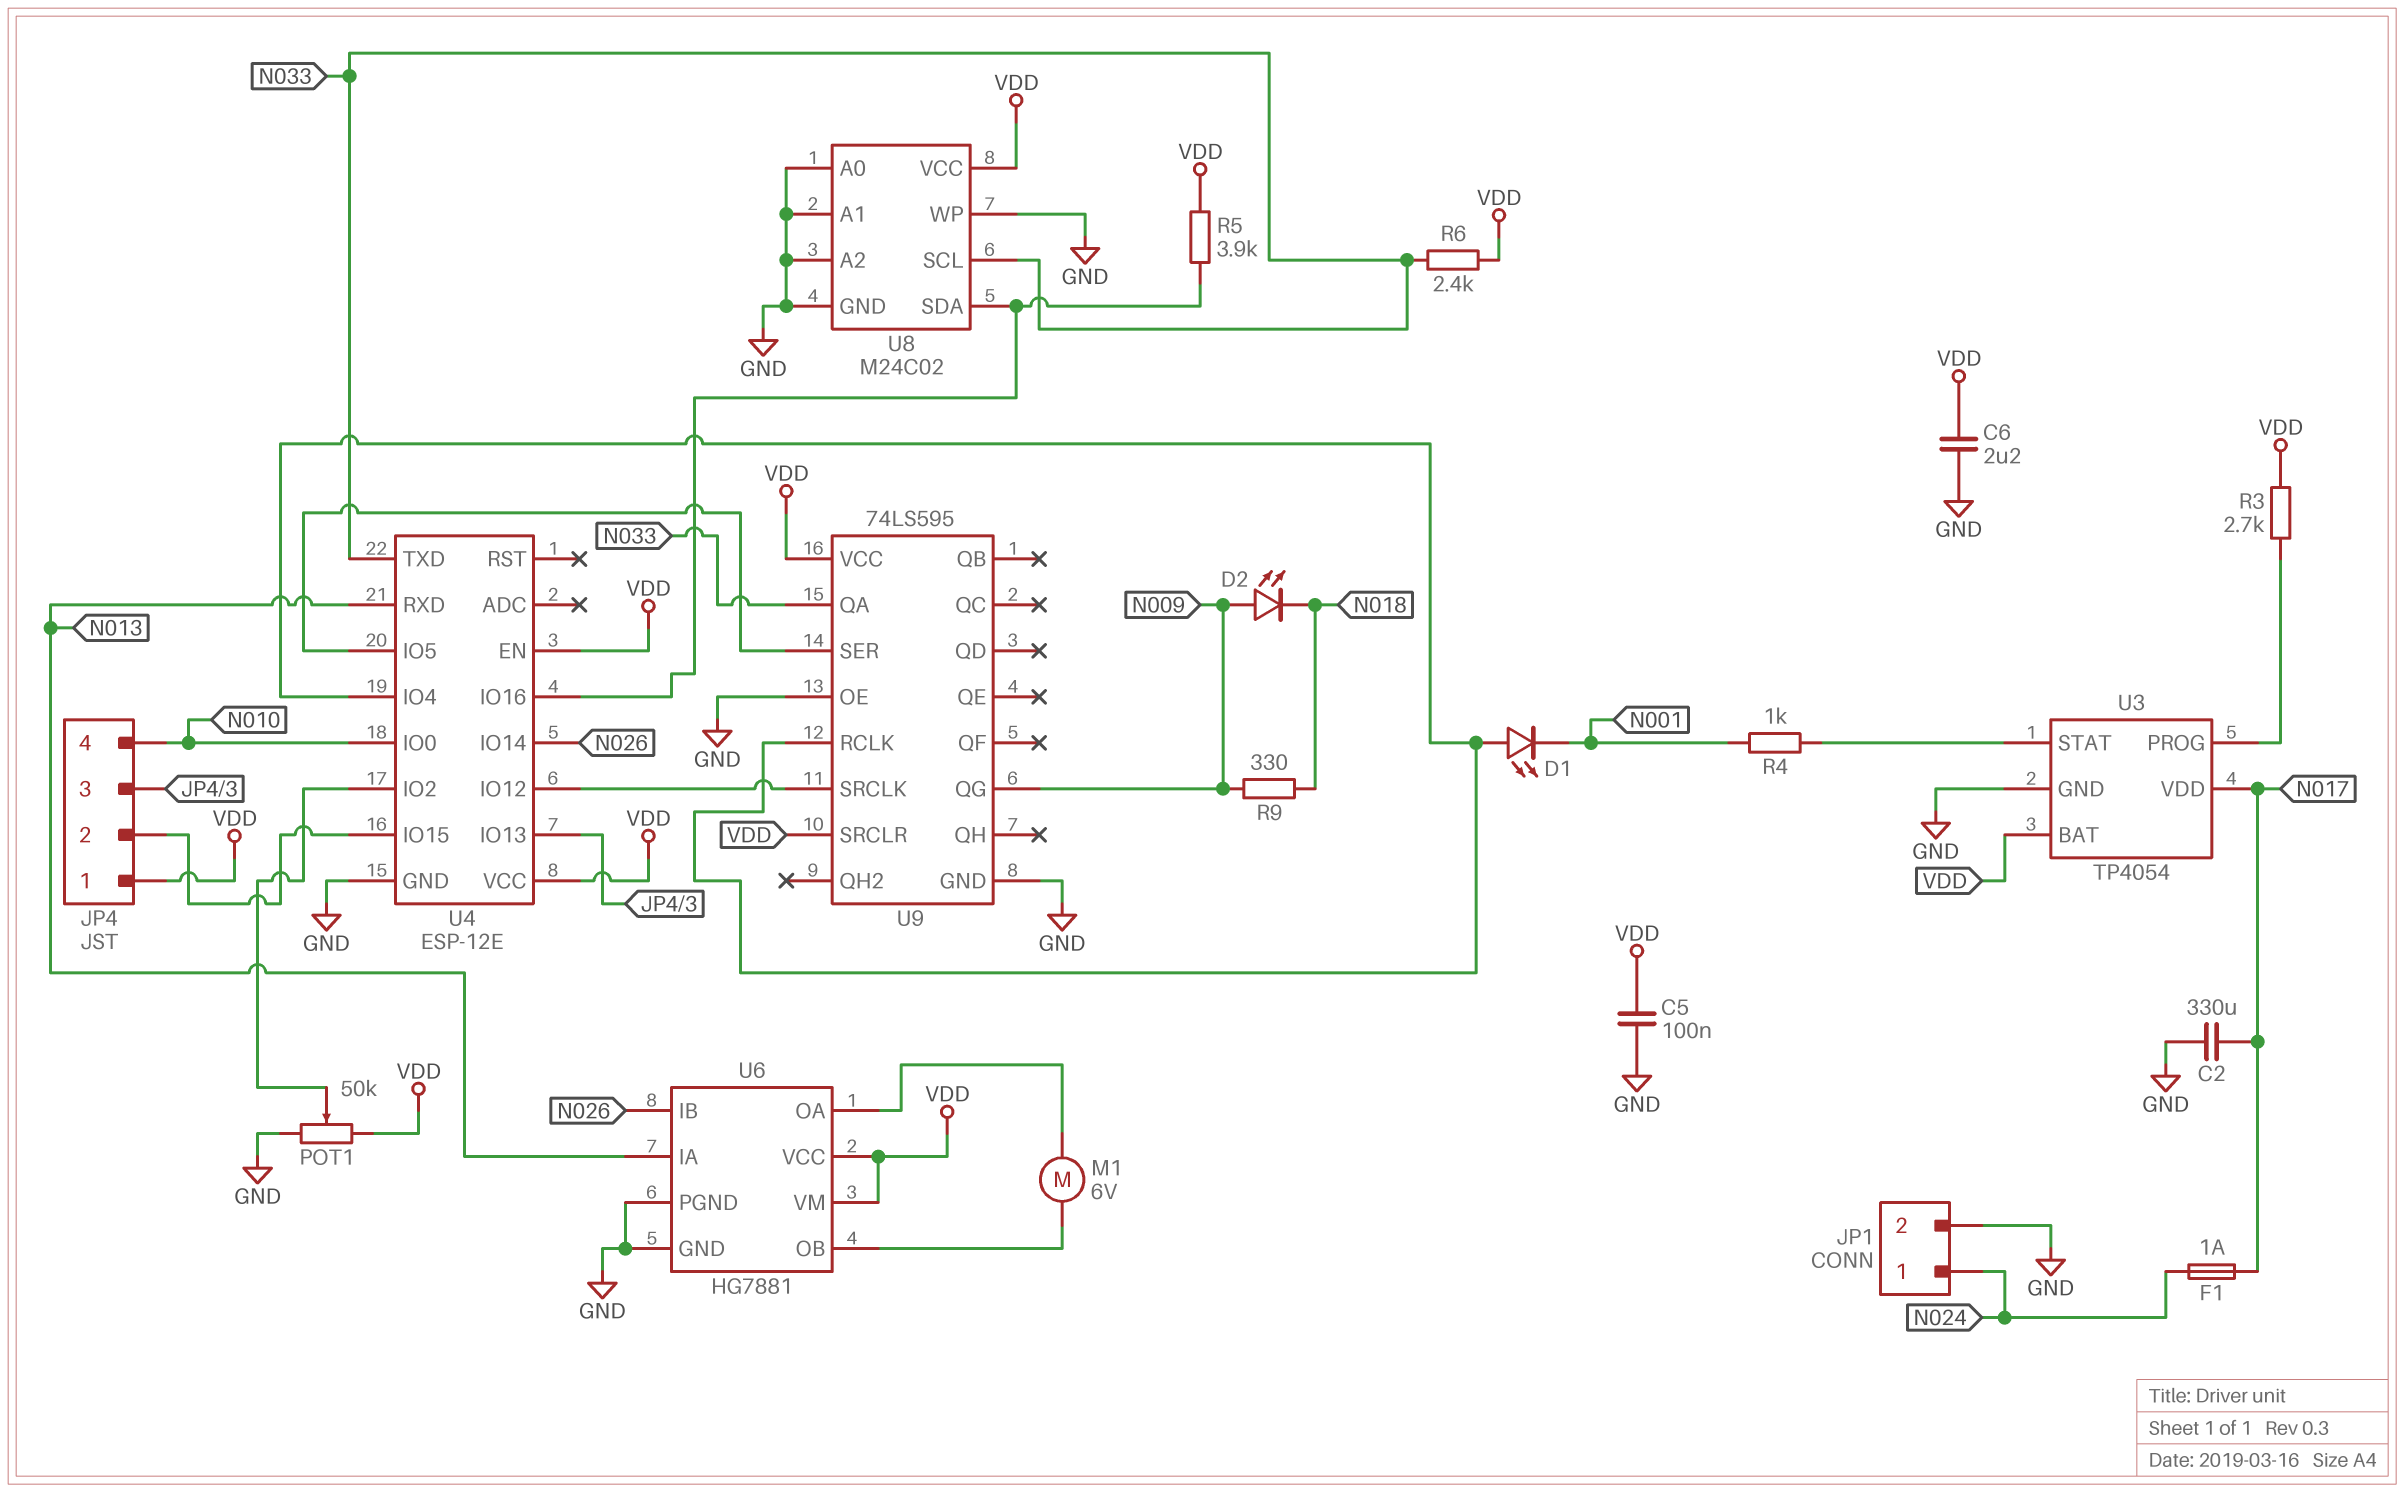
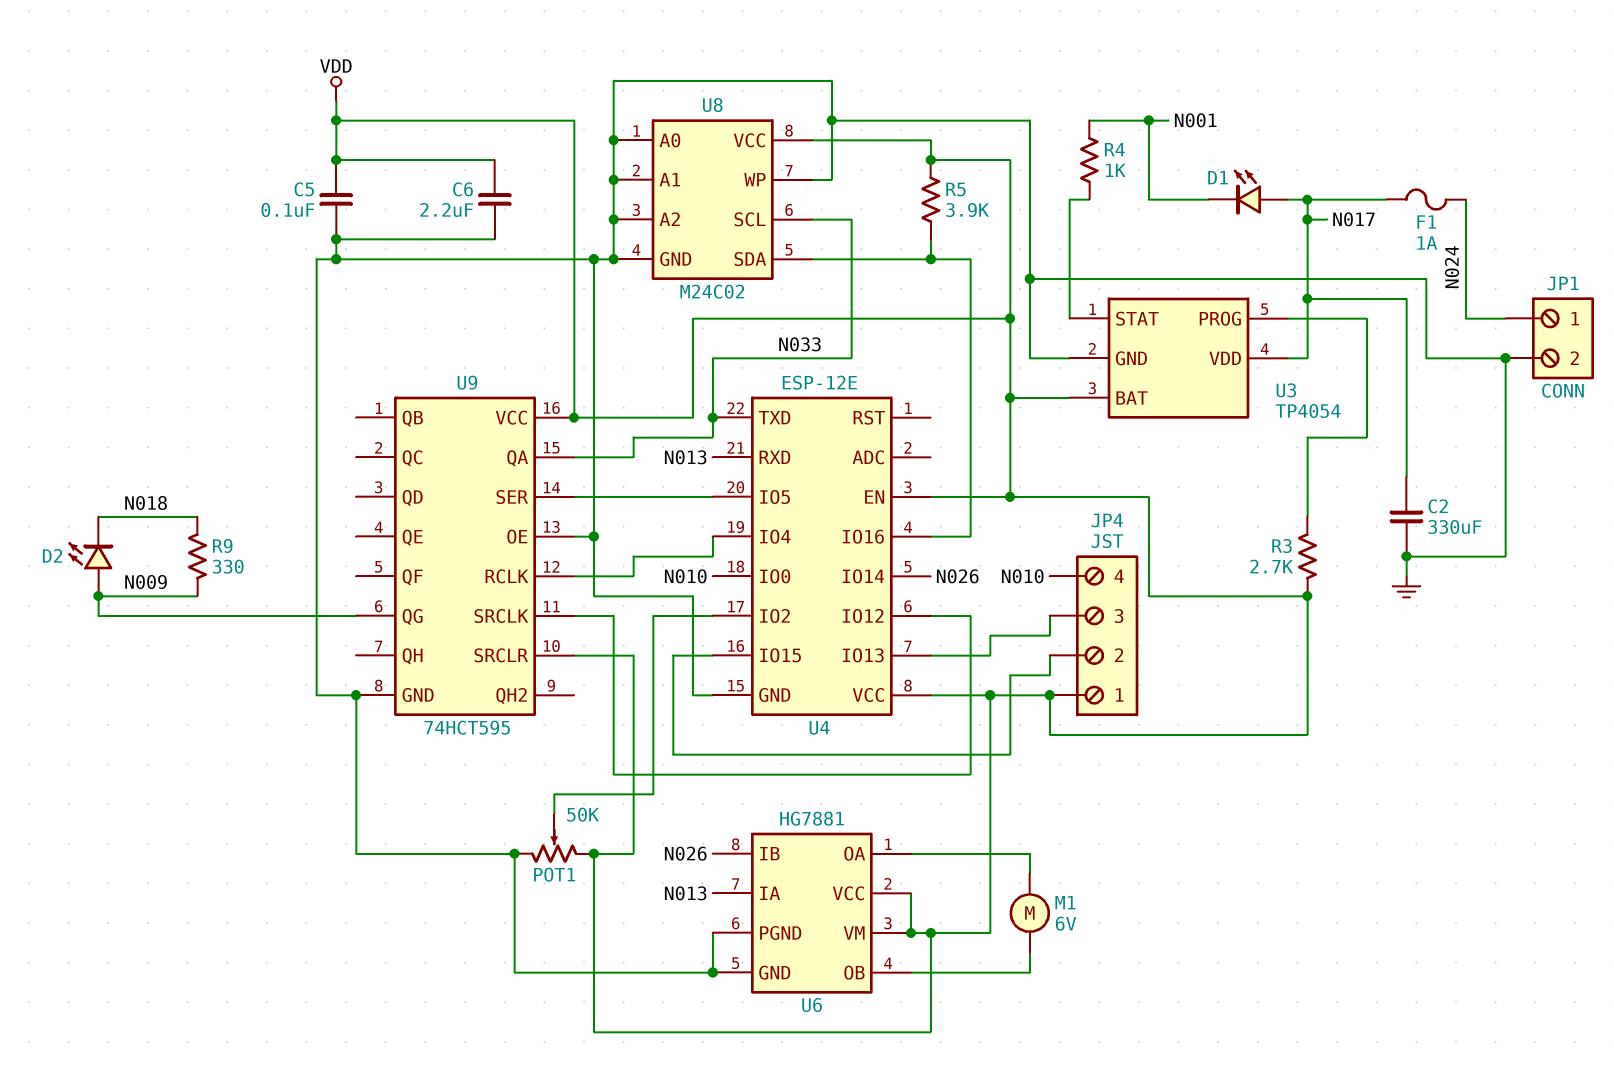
D1: LED (A U4/IO4, K N001) -> LED (A N017, K N001)
R6: 2.4k (N033, VDD) -> none
U9: 74LS595 -> 74HCT595

